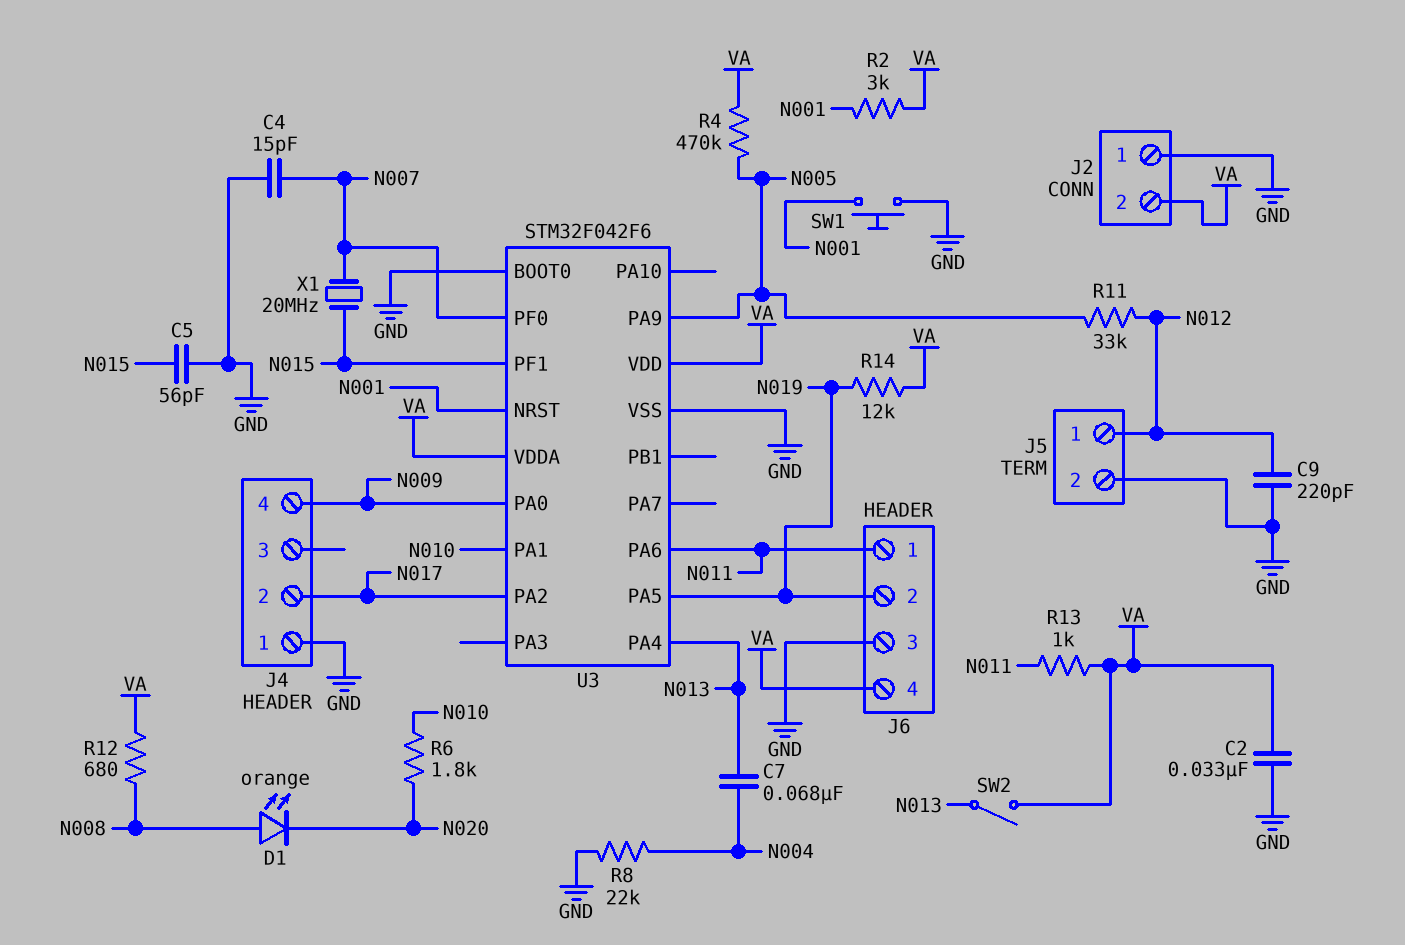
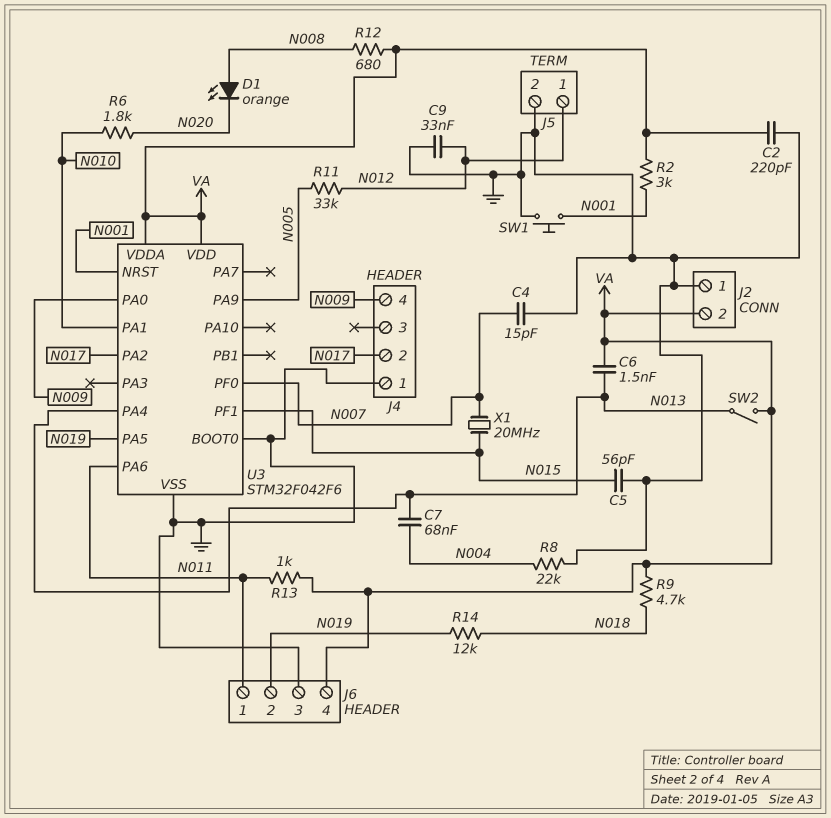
C2: 33nF (GND, VA) -> 220pF (GND, VA)
C6: none -> 1.5nF (N013, VA)
C9: 220pF (GND, N012) -> 33nF (GND, N012)
R4: 470k (N005, VA) -> none
R9: none -> 4.7k (N018, VA)
R14: 12k (N019, VA) -> 12k (N018, N019)

